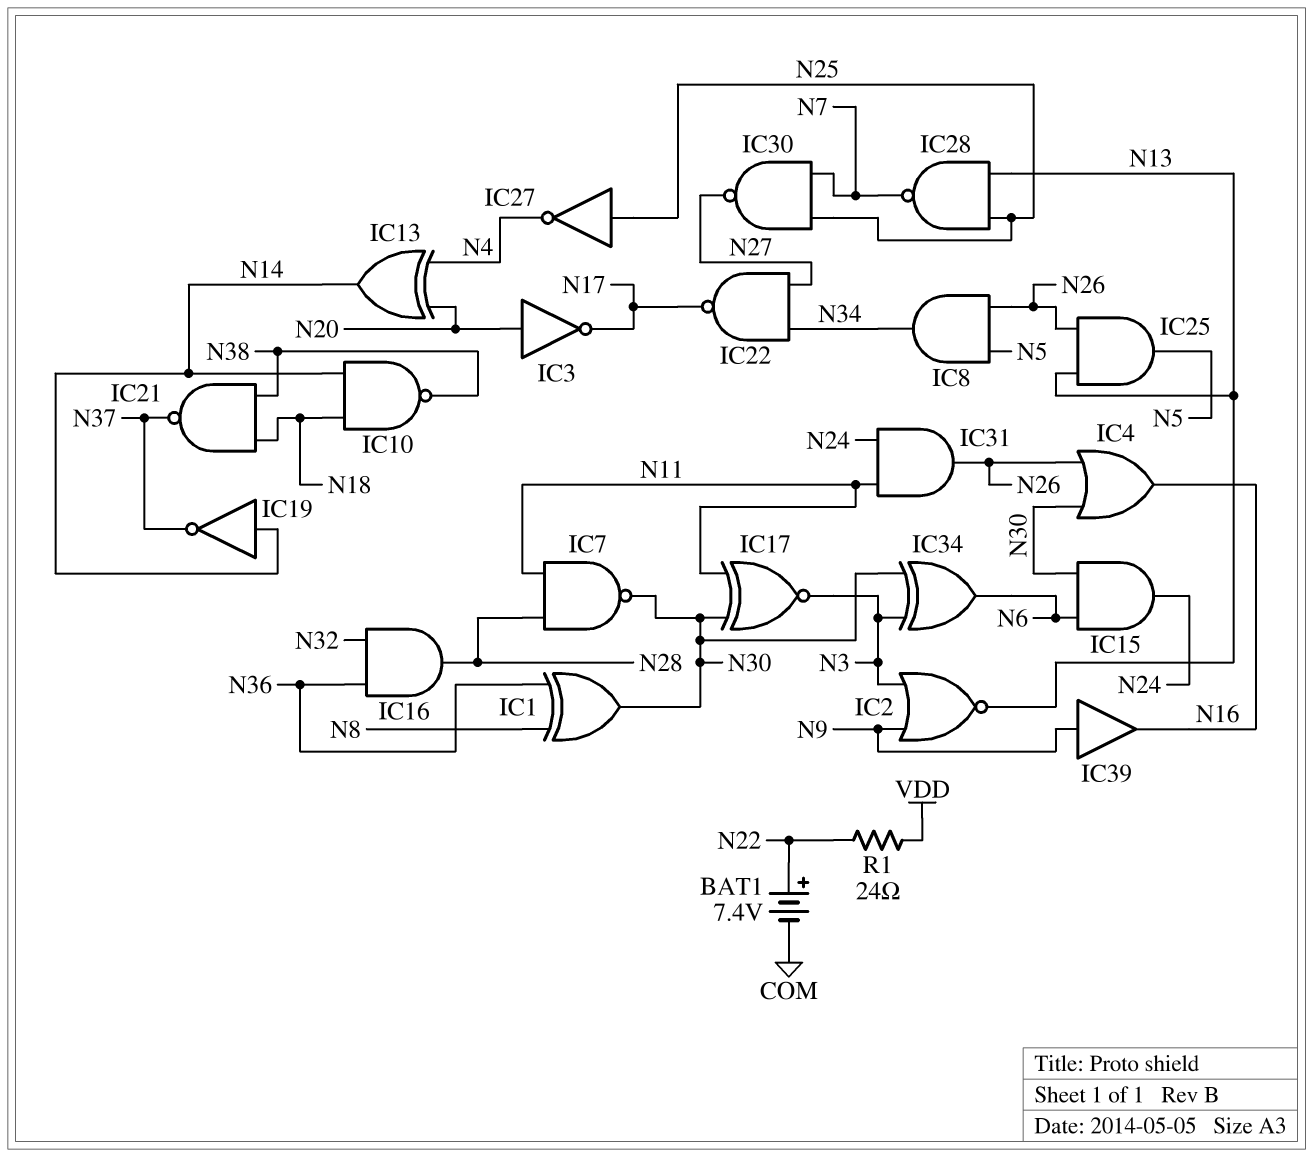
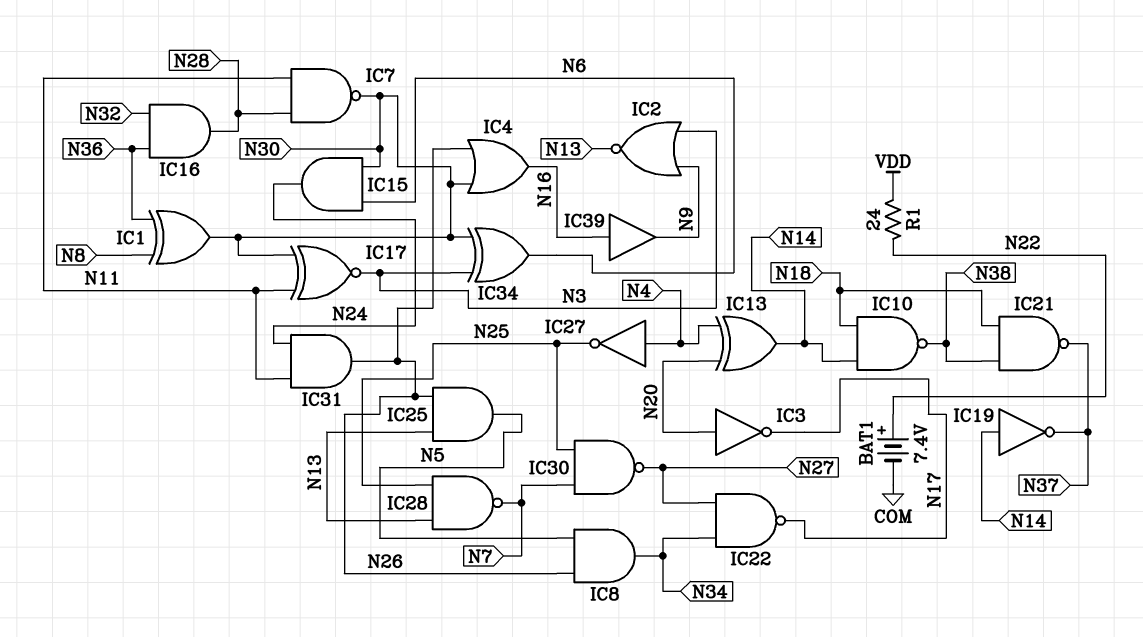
IC27: NOT (in N25, out N4) -> NOT (in N4, out N25)
IC39: buffer (in N9, out N16) -> buffer (in N16, out N9)

